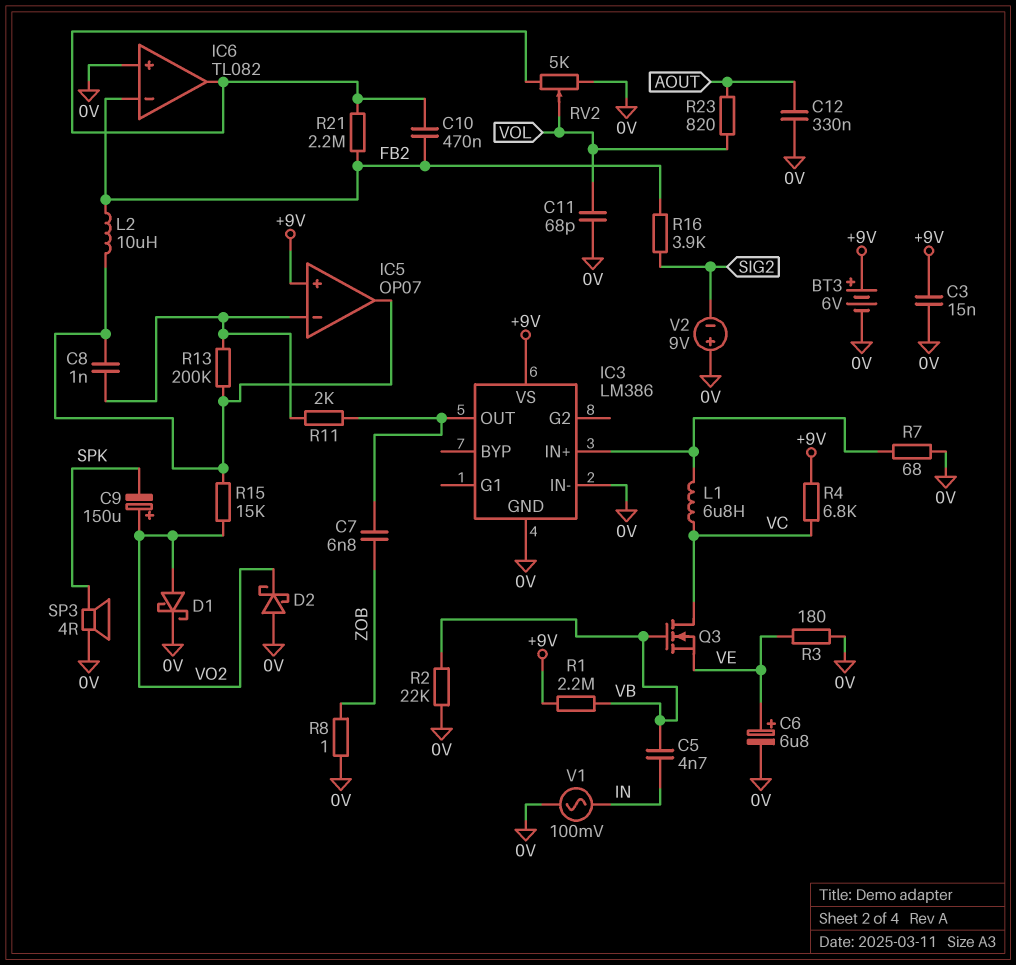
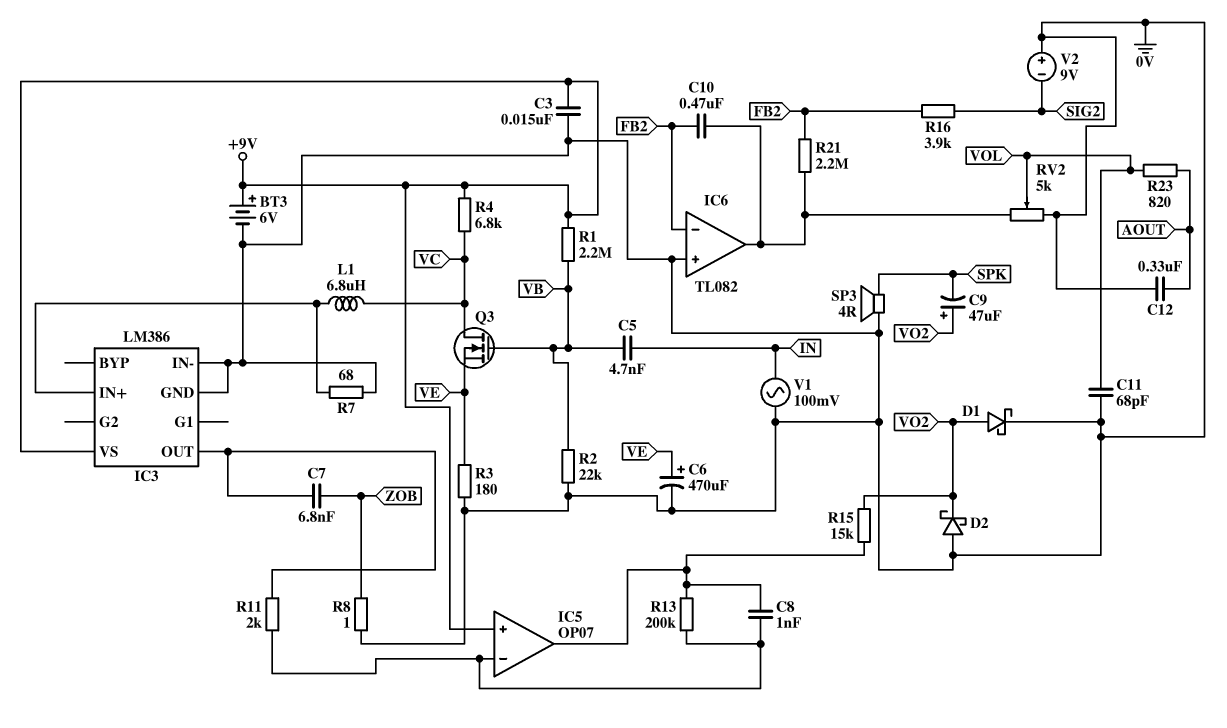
C6: 6.8uF (plus VE, minus 0V) -> 470uF (plus VE, minus 0V)
C9: 150uF (plus VO2, minus SPK) -> 47uF (plus VO2, minus SPK)
L2: 10uH (FB2, IC5/out) -> none

